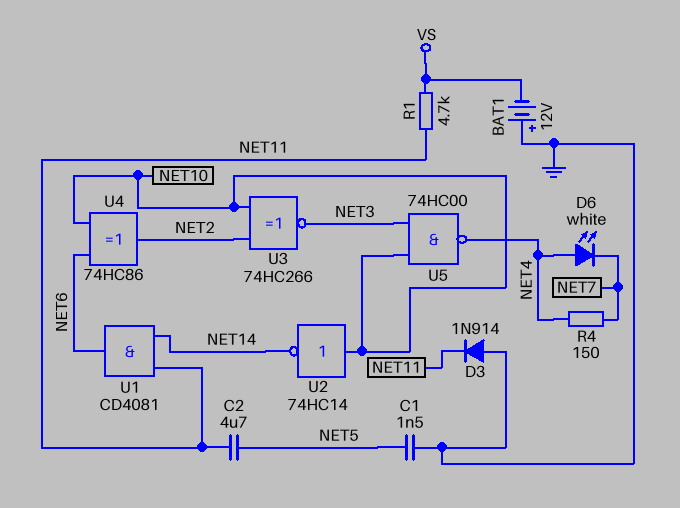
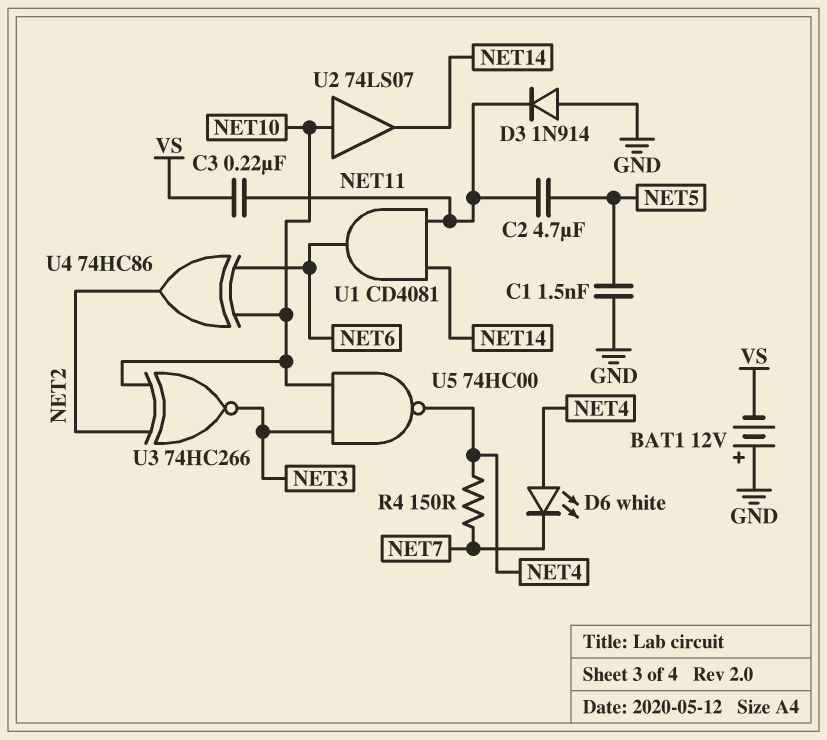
C3: none -> 220nF (NET11, VS)
R1: 4.7k (NET11, VS) -> none
U2: NOT 74HC14 (in NET10, out NET14) -> buffer 74LS07 (in NET10, out NET14)

